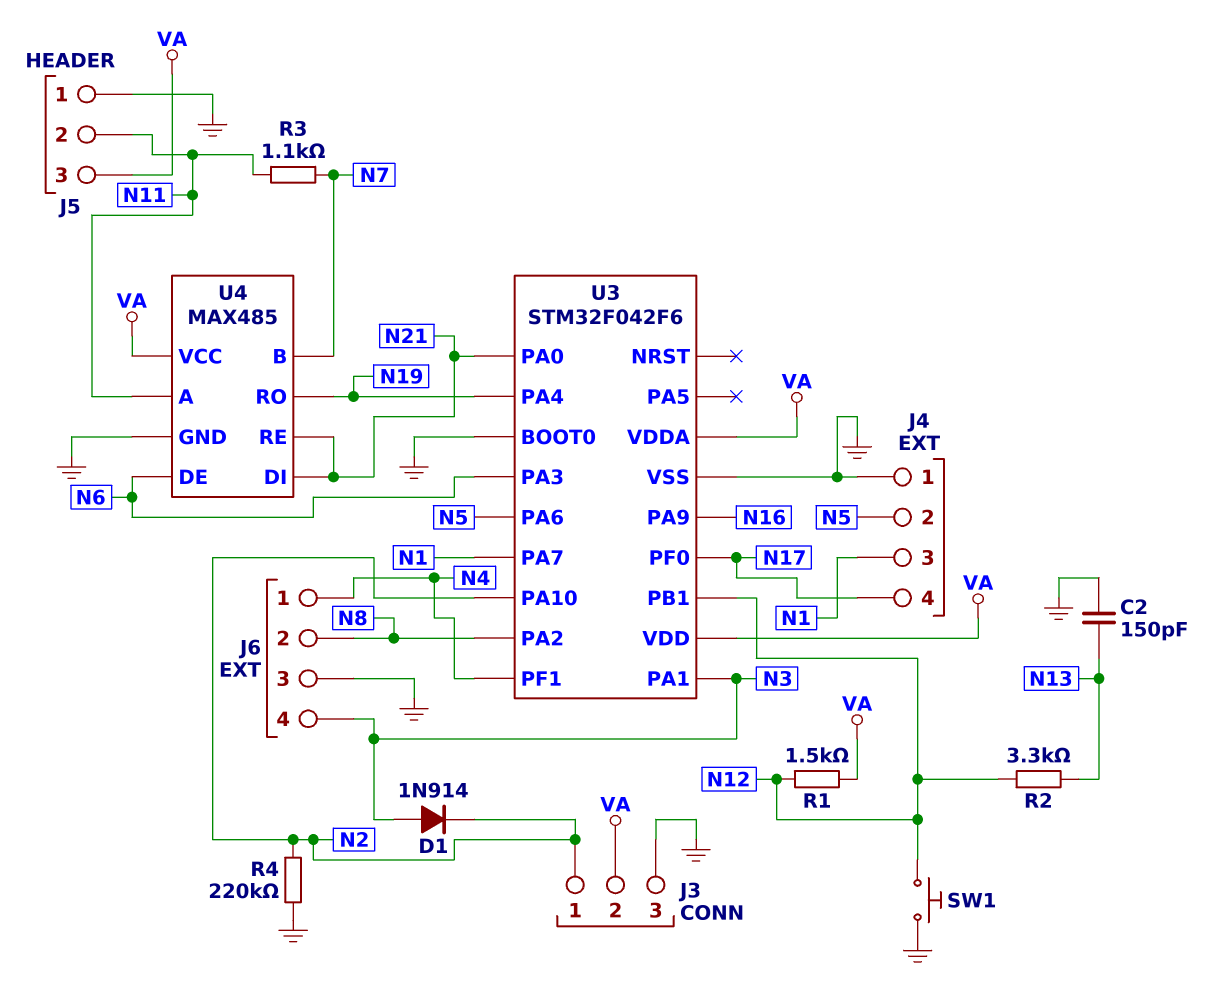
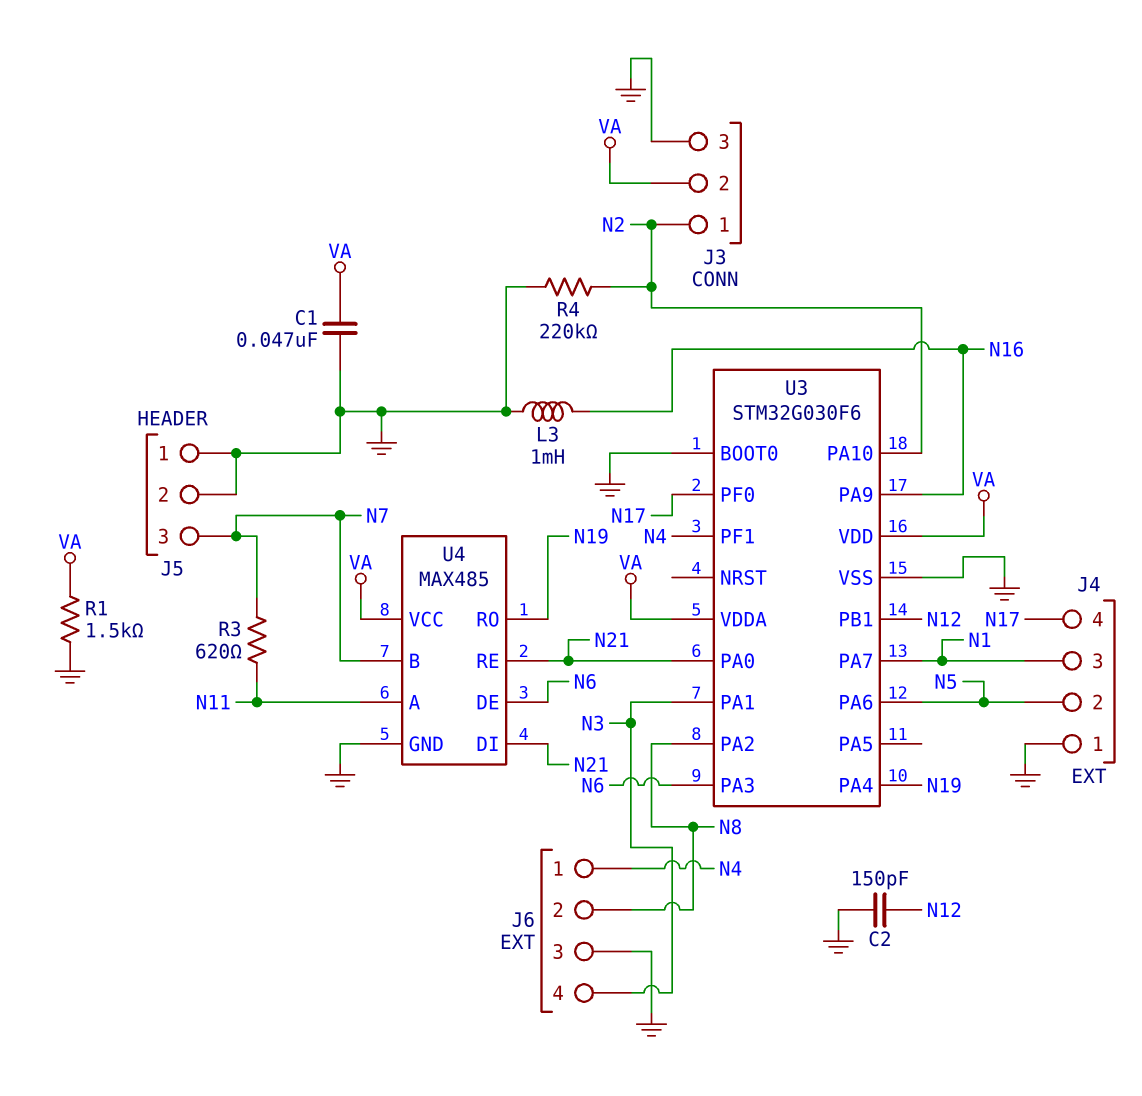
C1: none -> 47nF (GND, VA)
C2: 150pF (GND, N13) -> 150pF (GND, N12)
D1: diode 1N914 (A N3, K N2) -> none
J5 pin 2: N11 -> GND
J5 pin 3: VA -> N7
L3: none -> 1mH (GND, N16)
R1: 1.5k (N12, VA) -> 1.5k (GND, VA)
R2: 3.3k (N12, N13) -> none
R3: 1.1k (N7, N11) -> 620 (N7, N11)
SW1: button (GND, N12) -> none
U3: STM32F042F6 -> STM32G030F6

